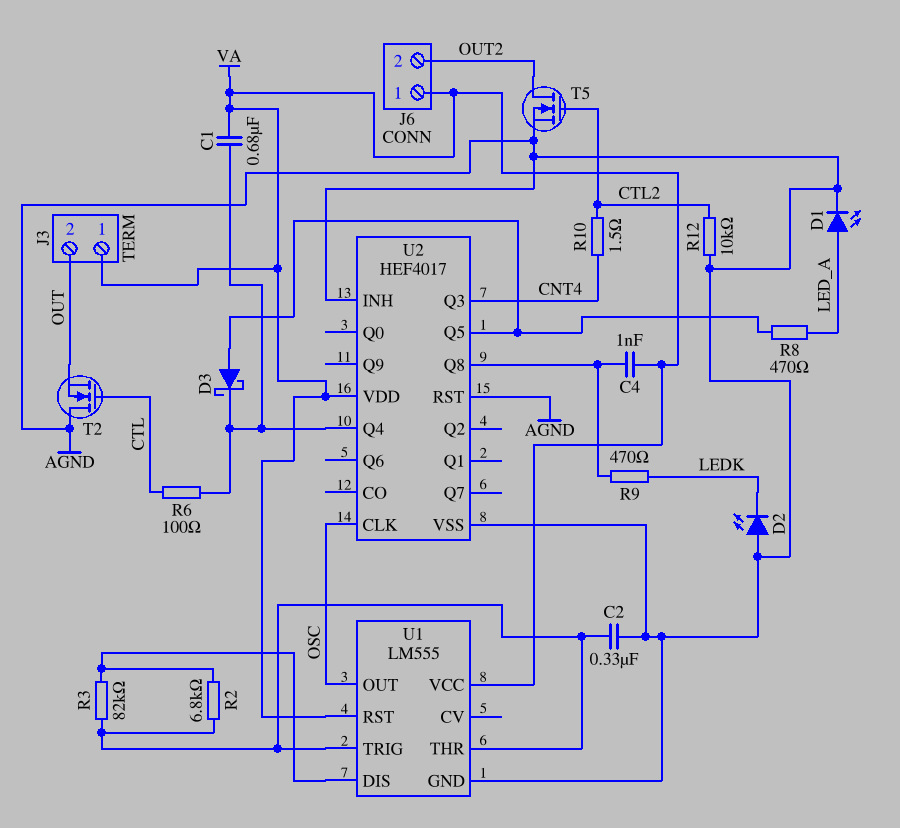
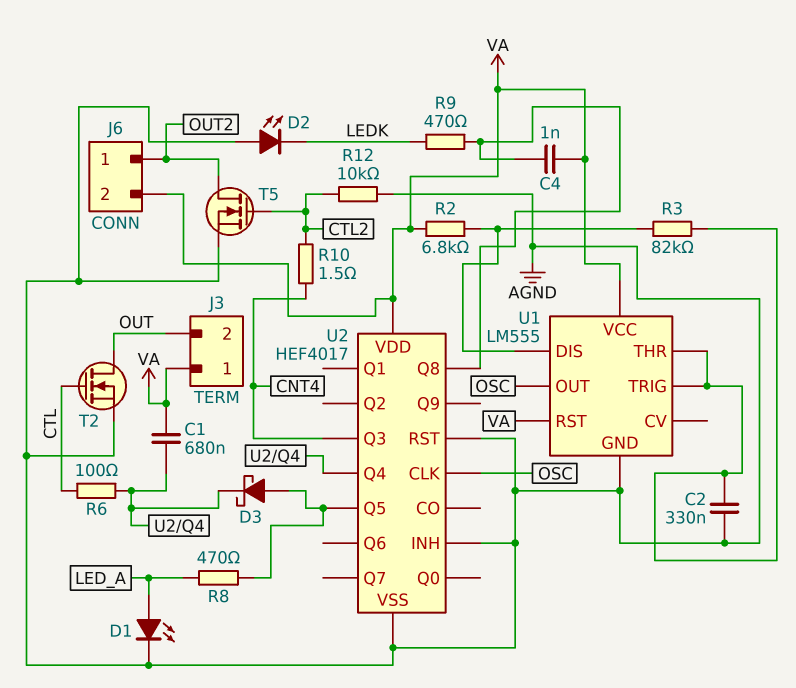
J6 pin 1: VA -> OUT2
J6 pin 2: OUT2 -> VA
R2: 6.8k (U1/DIS, U1/THR) -> 6.8k (U1/DIS, VA)
T2: NMOS (G CTL, D AGND, S OUT) -> NMOS (G CTL, D OUT, S AGND)

